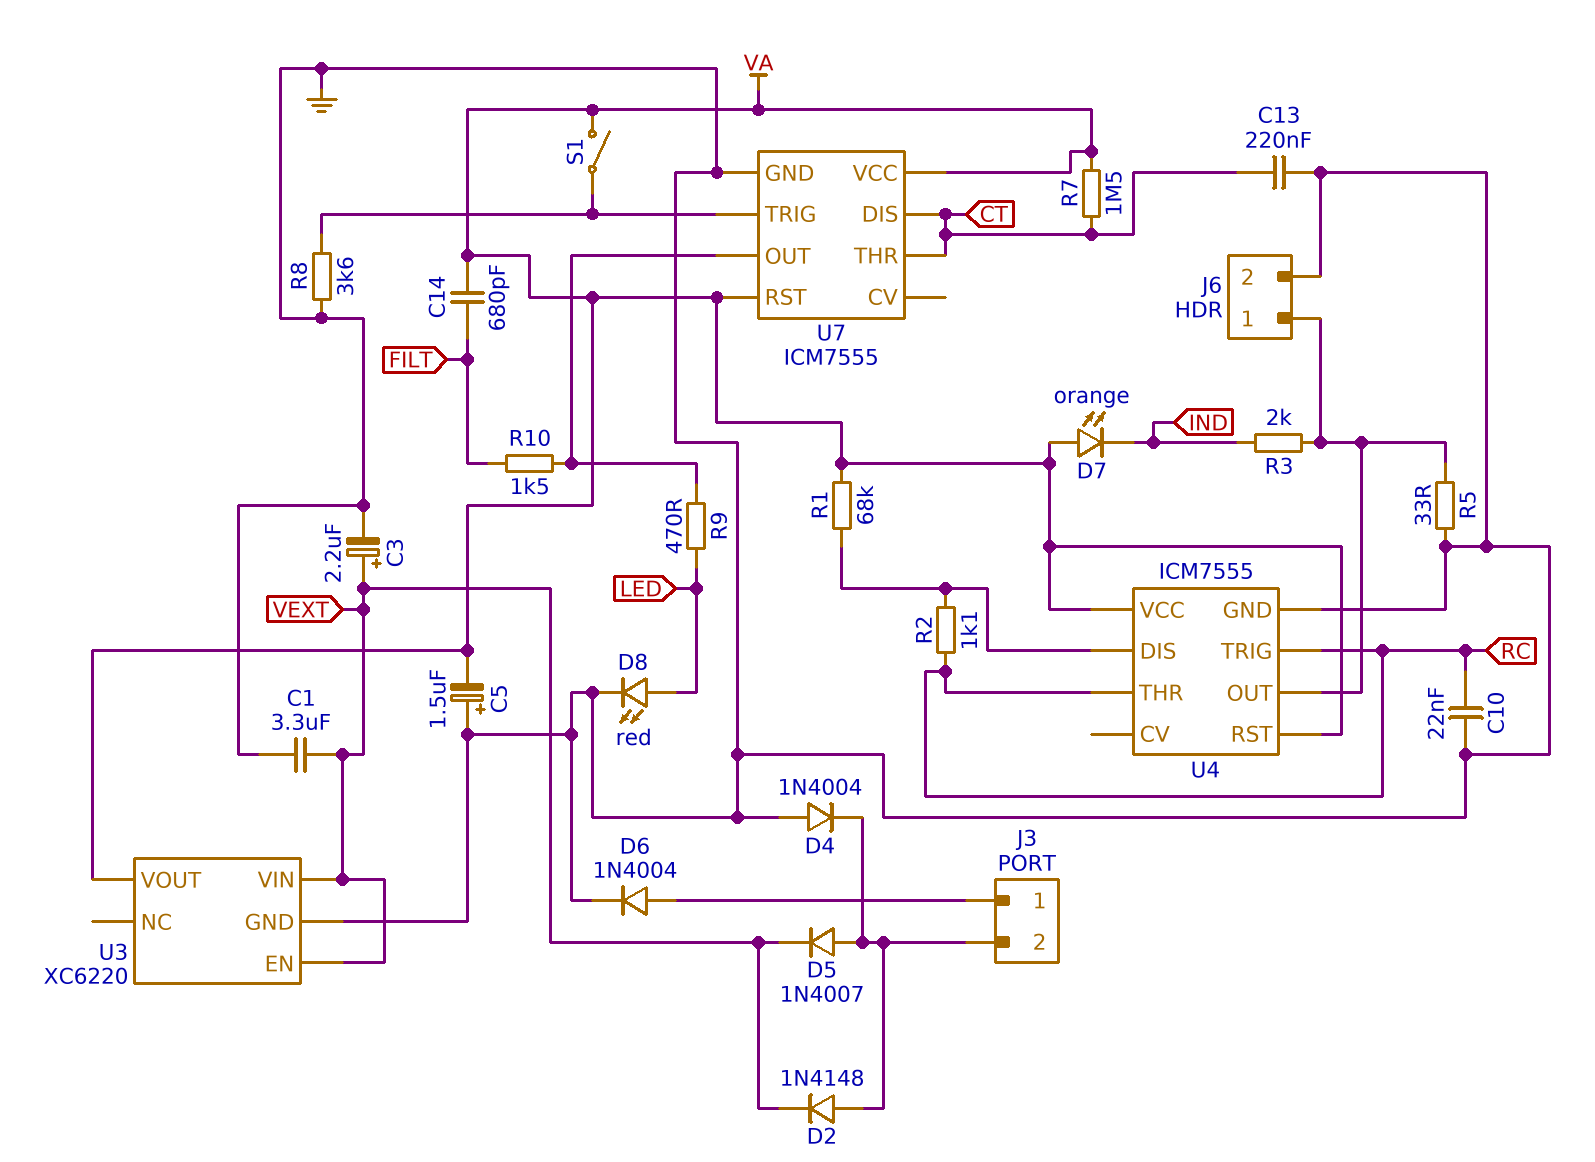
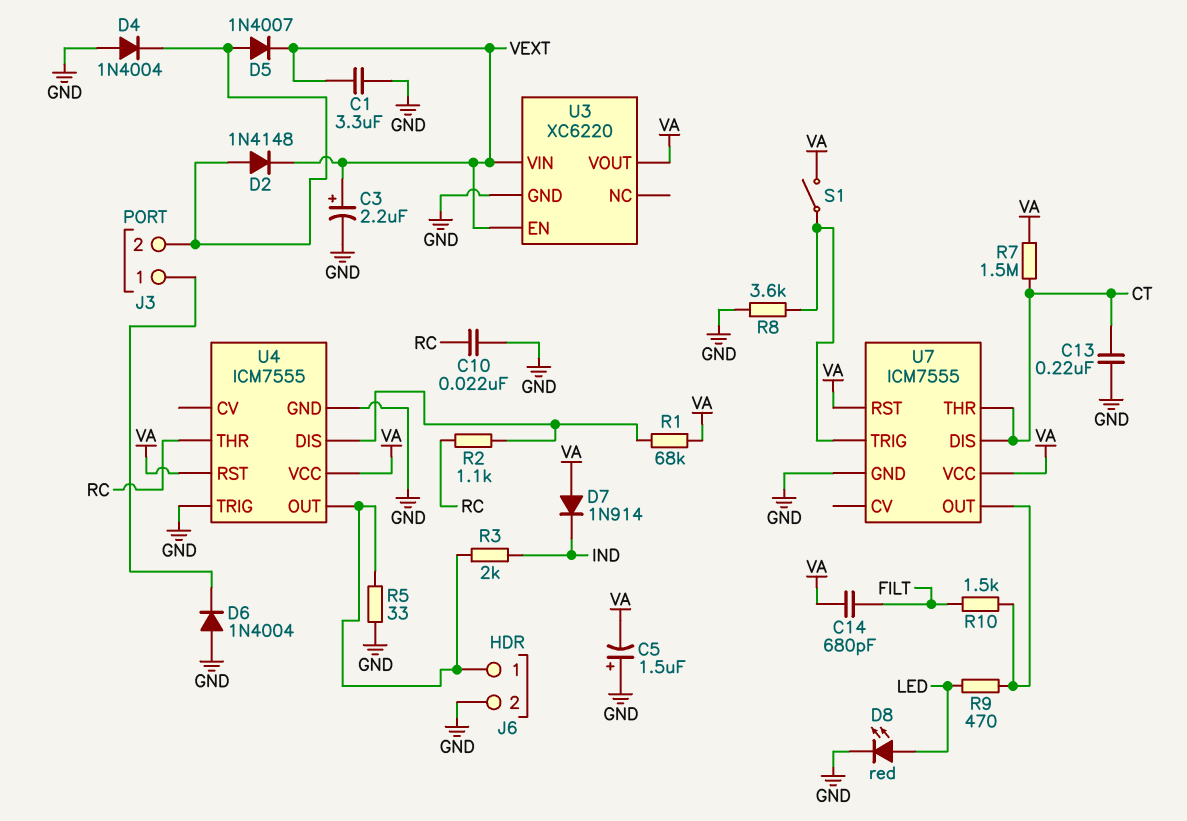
D6: diode 1N4004 (A J3/1, K GND) -> diode 1N4004 (A GND, K J3/1)
D7: LED orange (A VA, K IND) -> diode 1N914 (A VA, K IND)
U4 pin TRIG: RC -> GND

